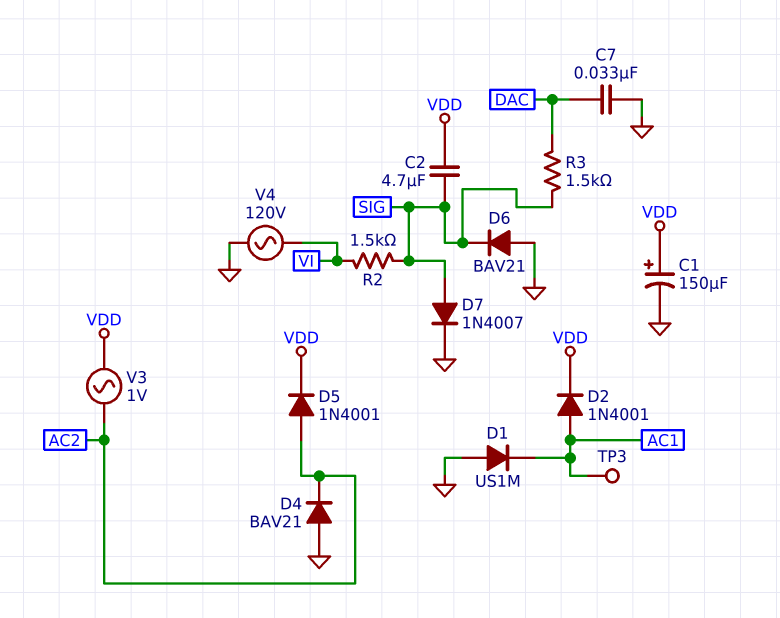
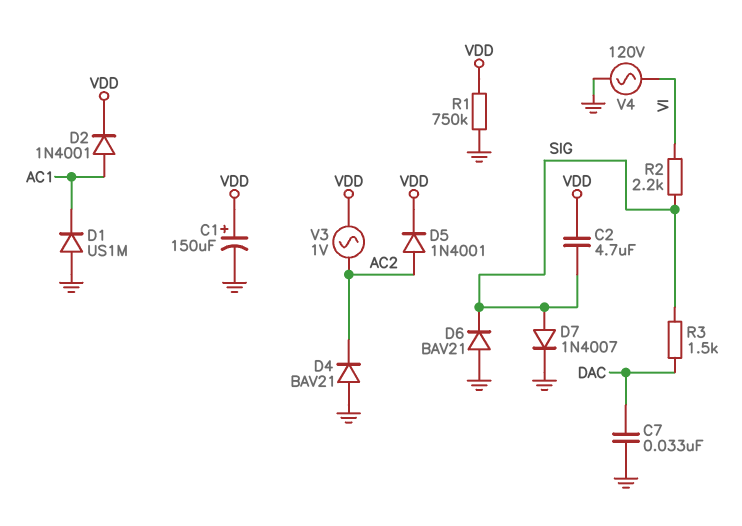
R1: none -> 750k (GND, VDD)
R2: 1.5k (SIG, VI) -> 2.2k (SIG, VI)
TP3: test point (AC1) -> none

